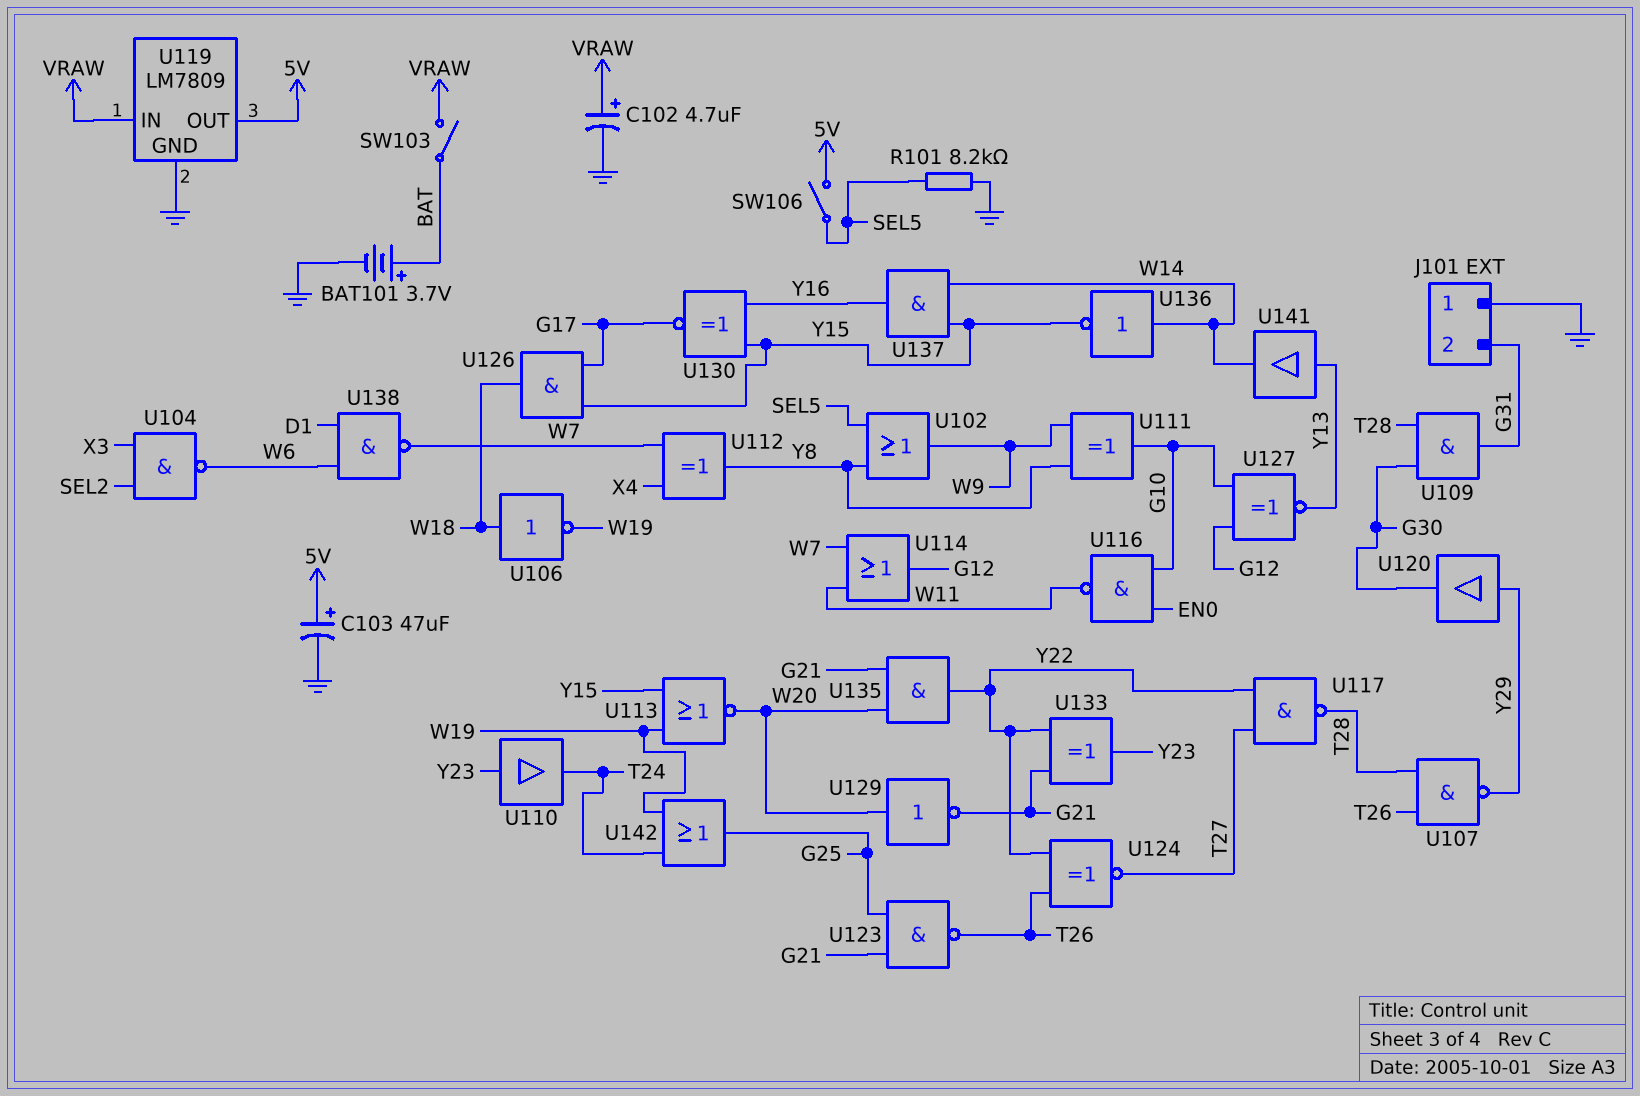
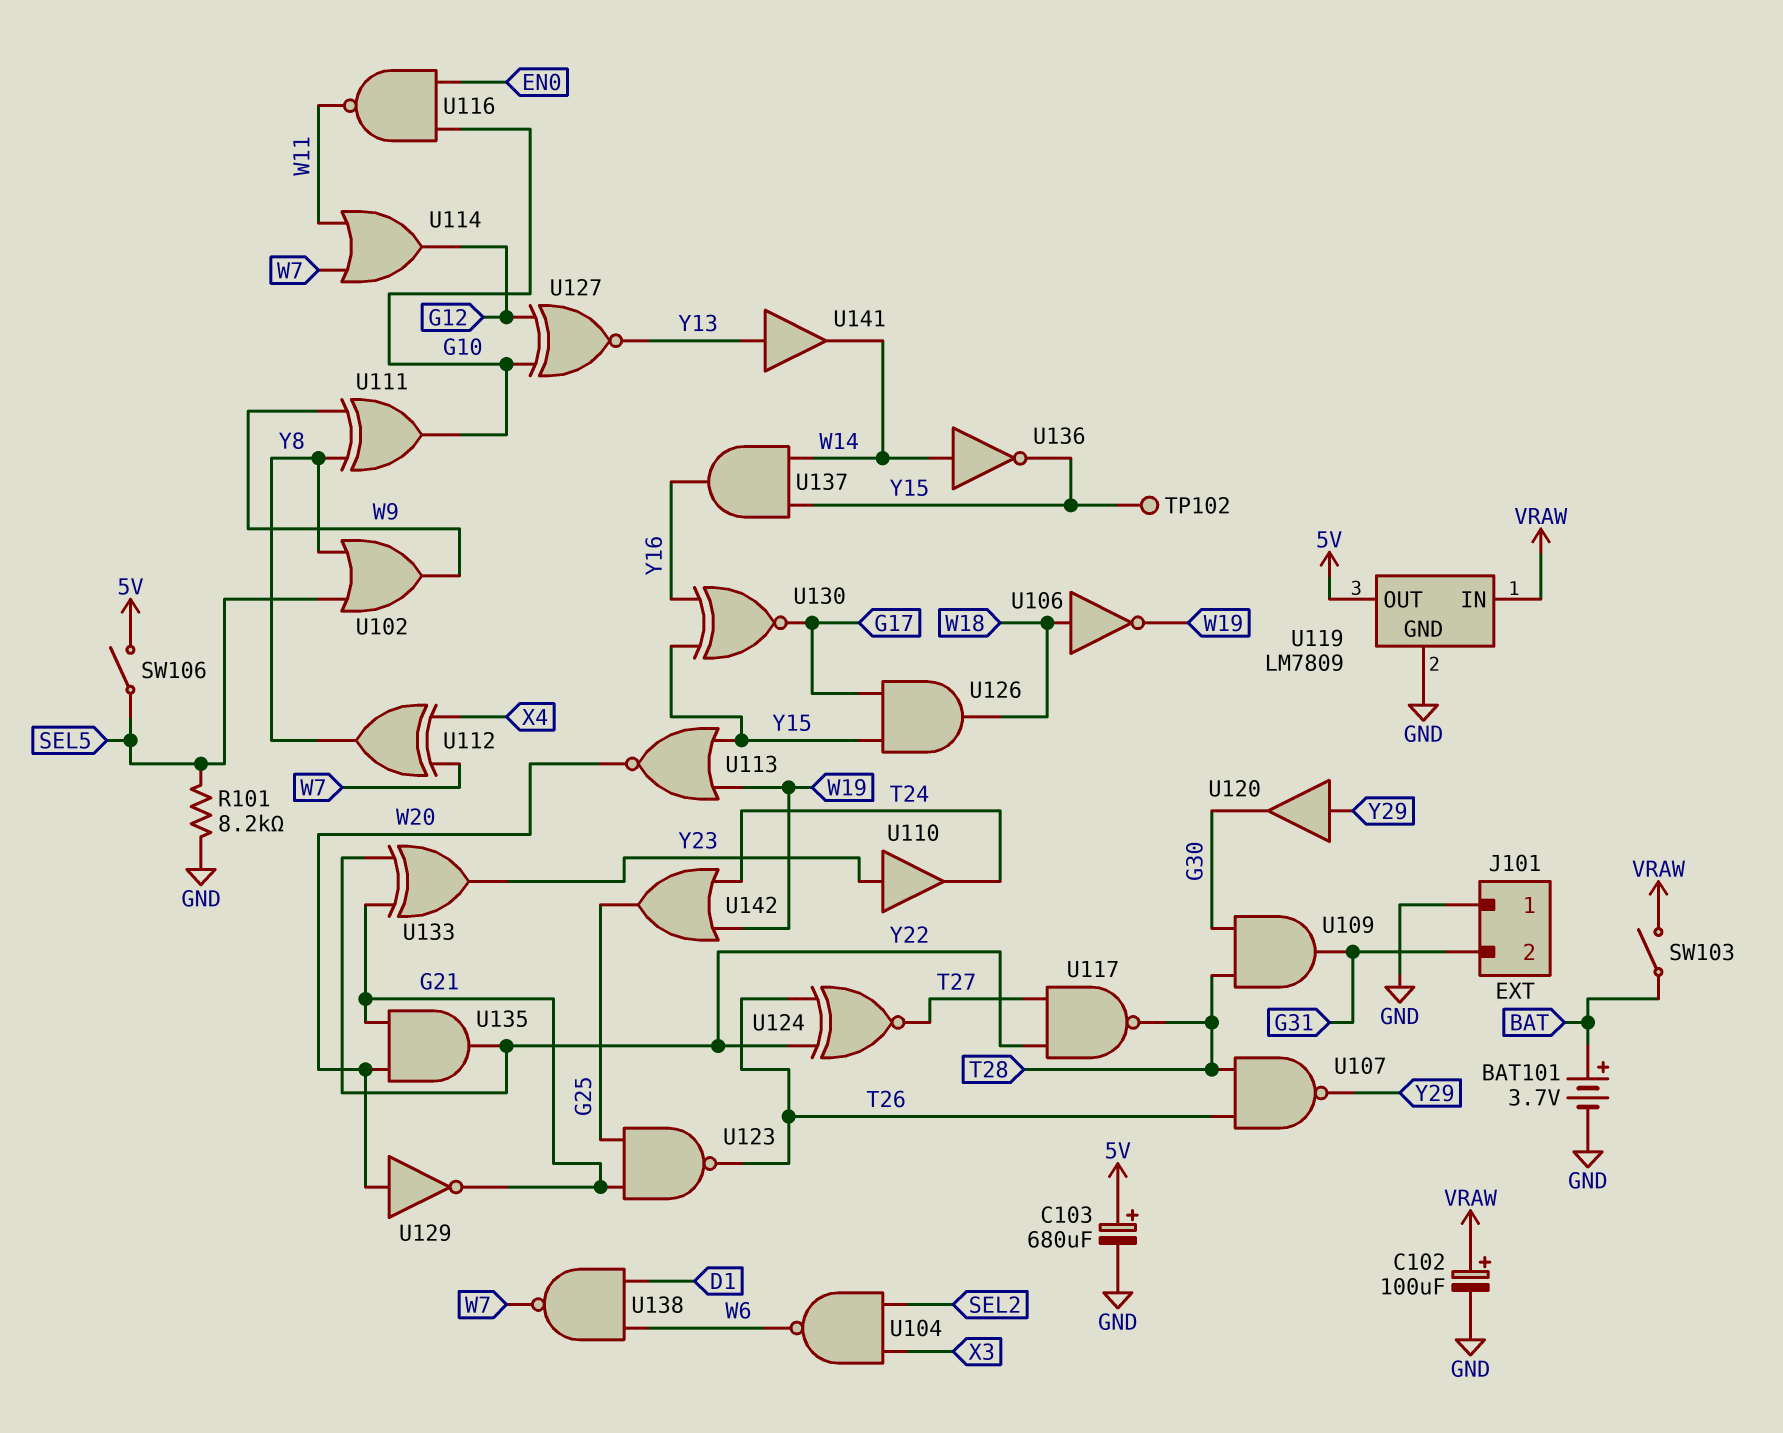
C102: 4.7uF (plus VRAW, minus GND) -> 100uF (plus VRAW, minus GND)
C103: 47uF (plus 5V, minus GND) -> 680uF (plus 5V, minus GND)
TP102: none -> test point (Y15)

